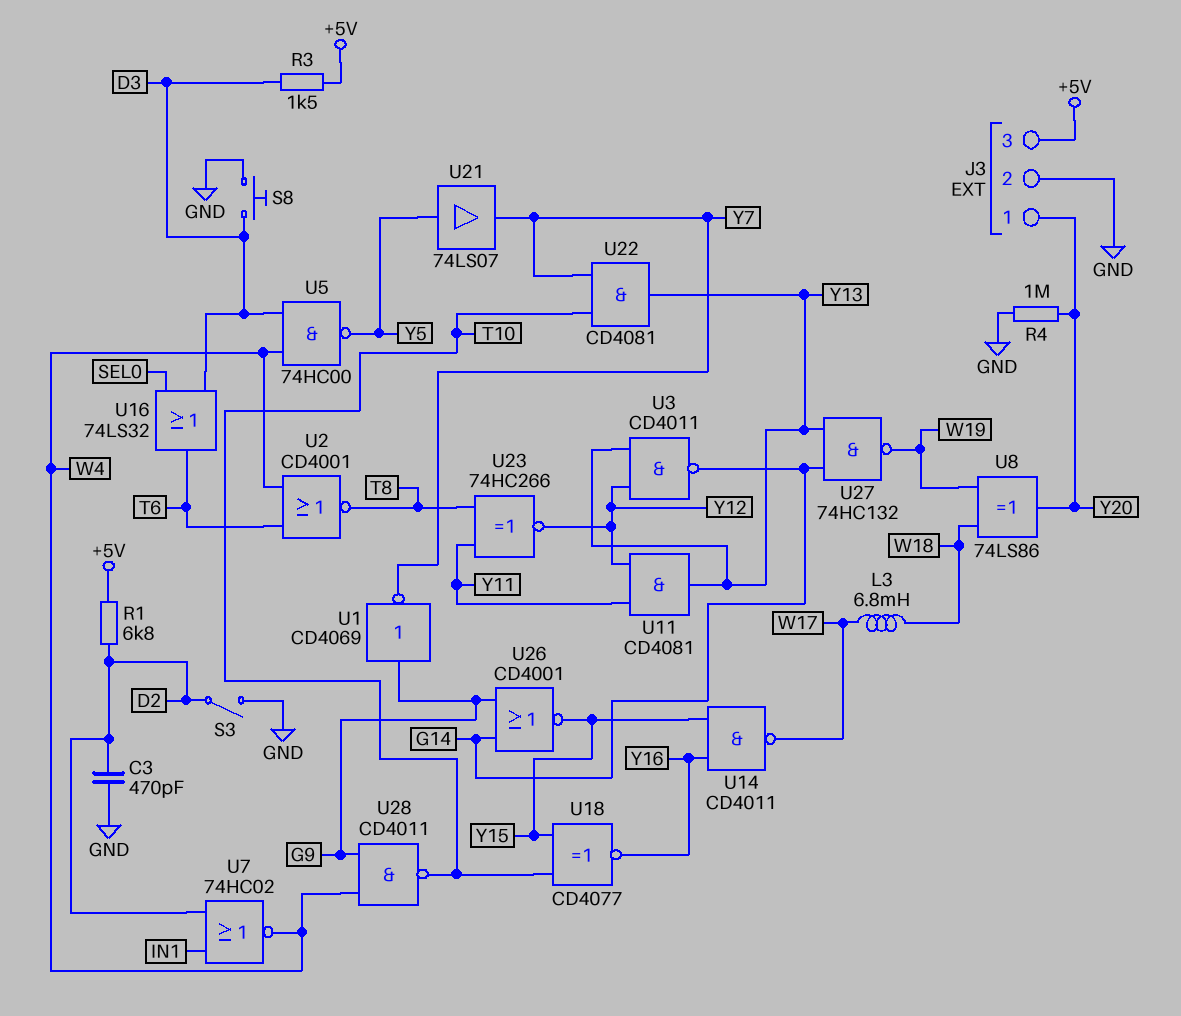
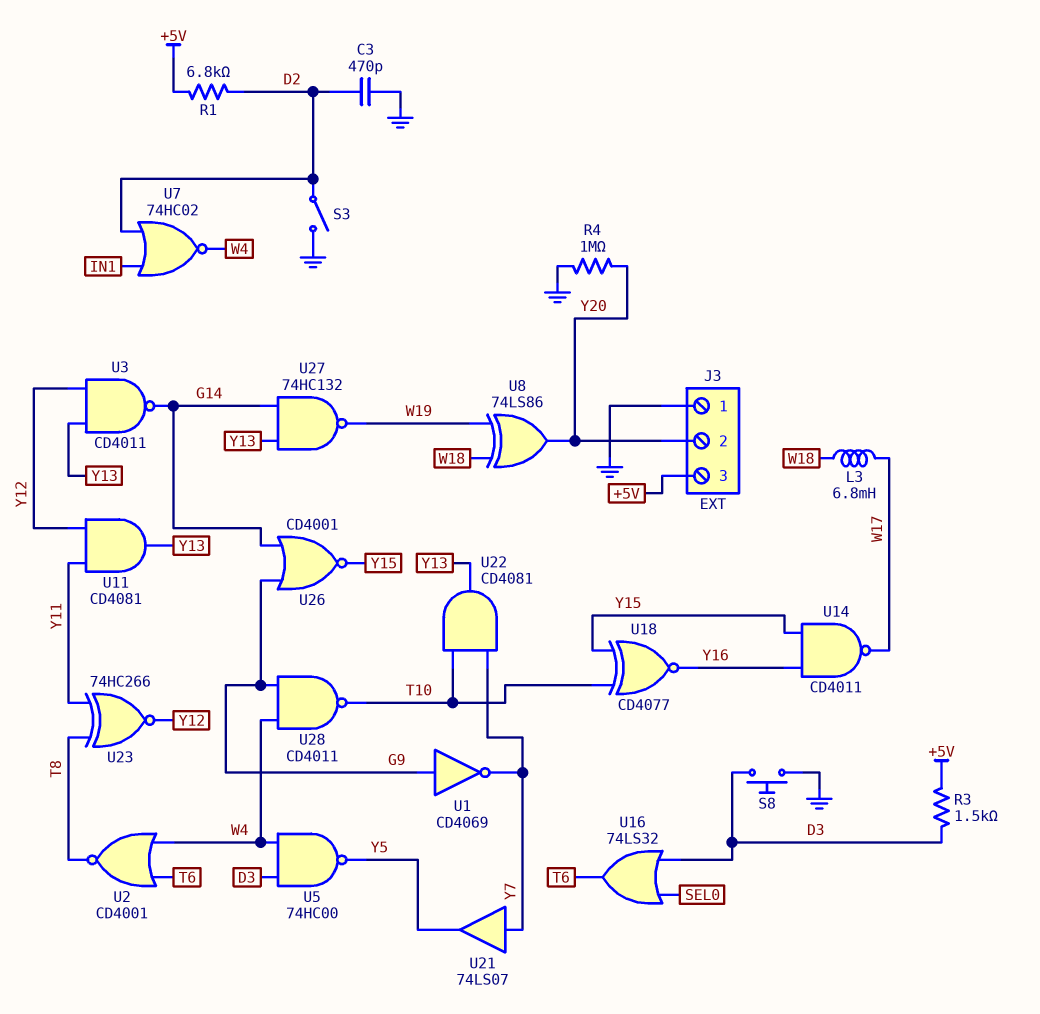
J3 pin 1: Y20 -> GND
J3 pin 2: GND -> Y20
U21: buffer 74LS07 (in Y5, out Y7) -> buffer 74LS07 (in Y7, out Y5)

